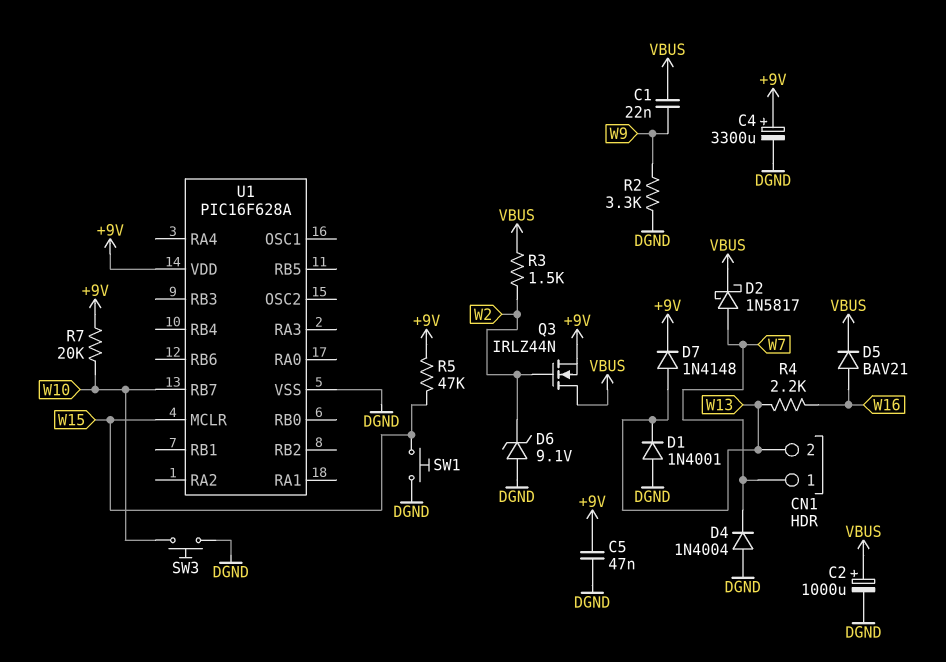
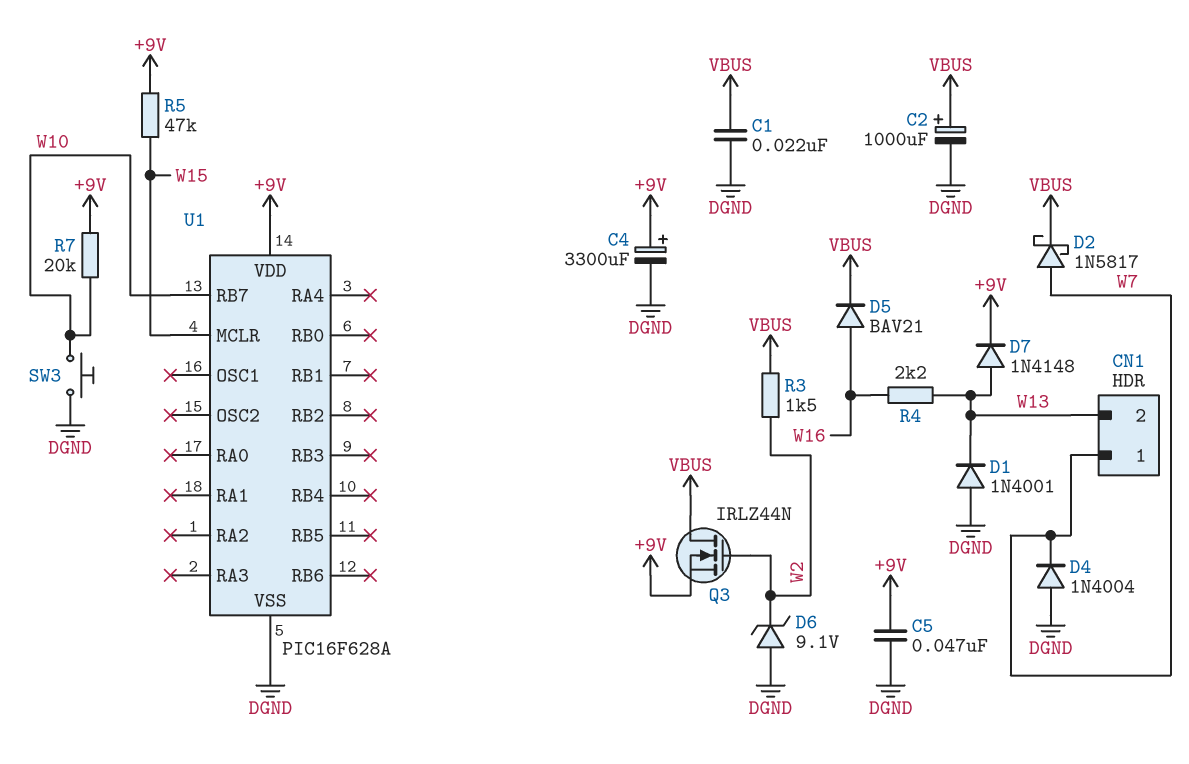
C1: 22nF (VBUS, W9) -> 22nF (DGND, VBUS)
R2: 3.3k (DGND, W9) -> none
SW1: button (DGND, W15) -> none

